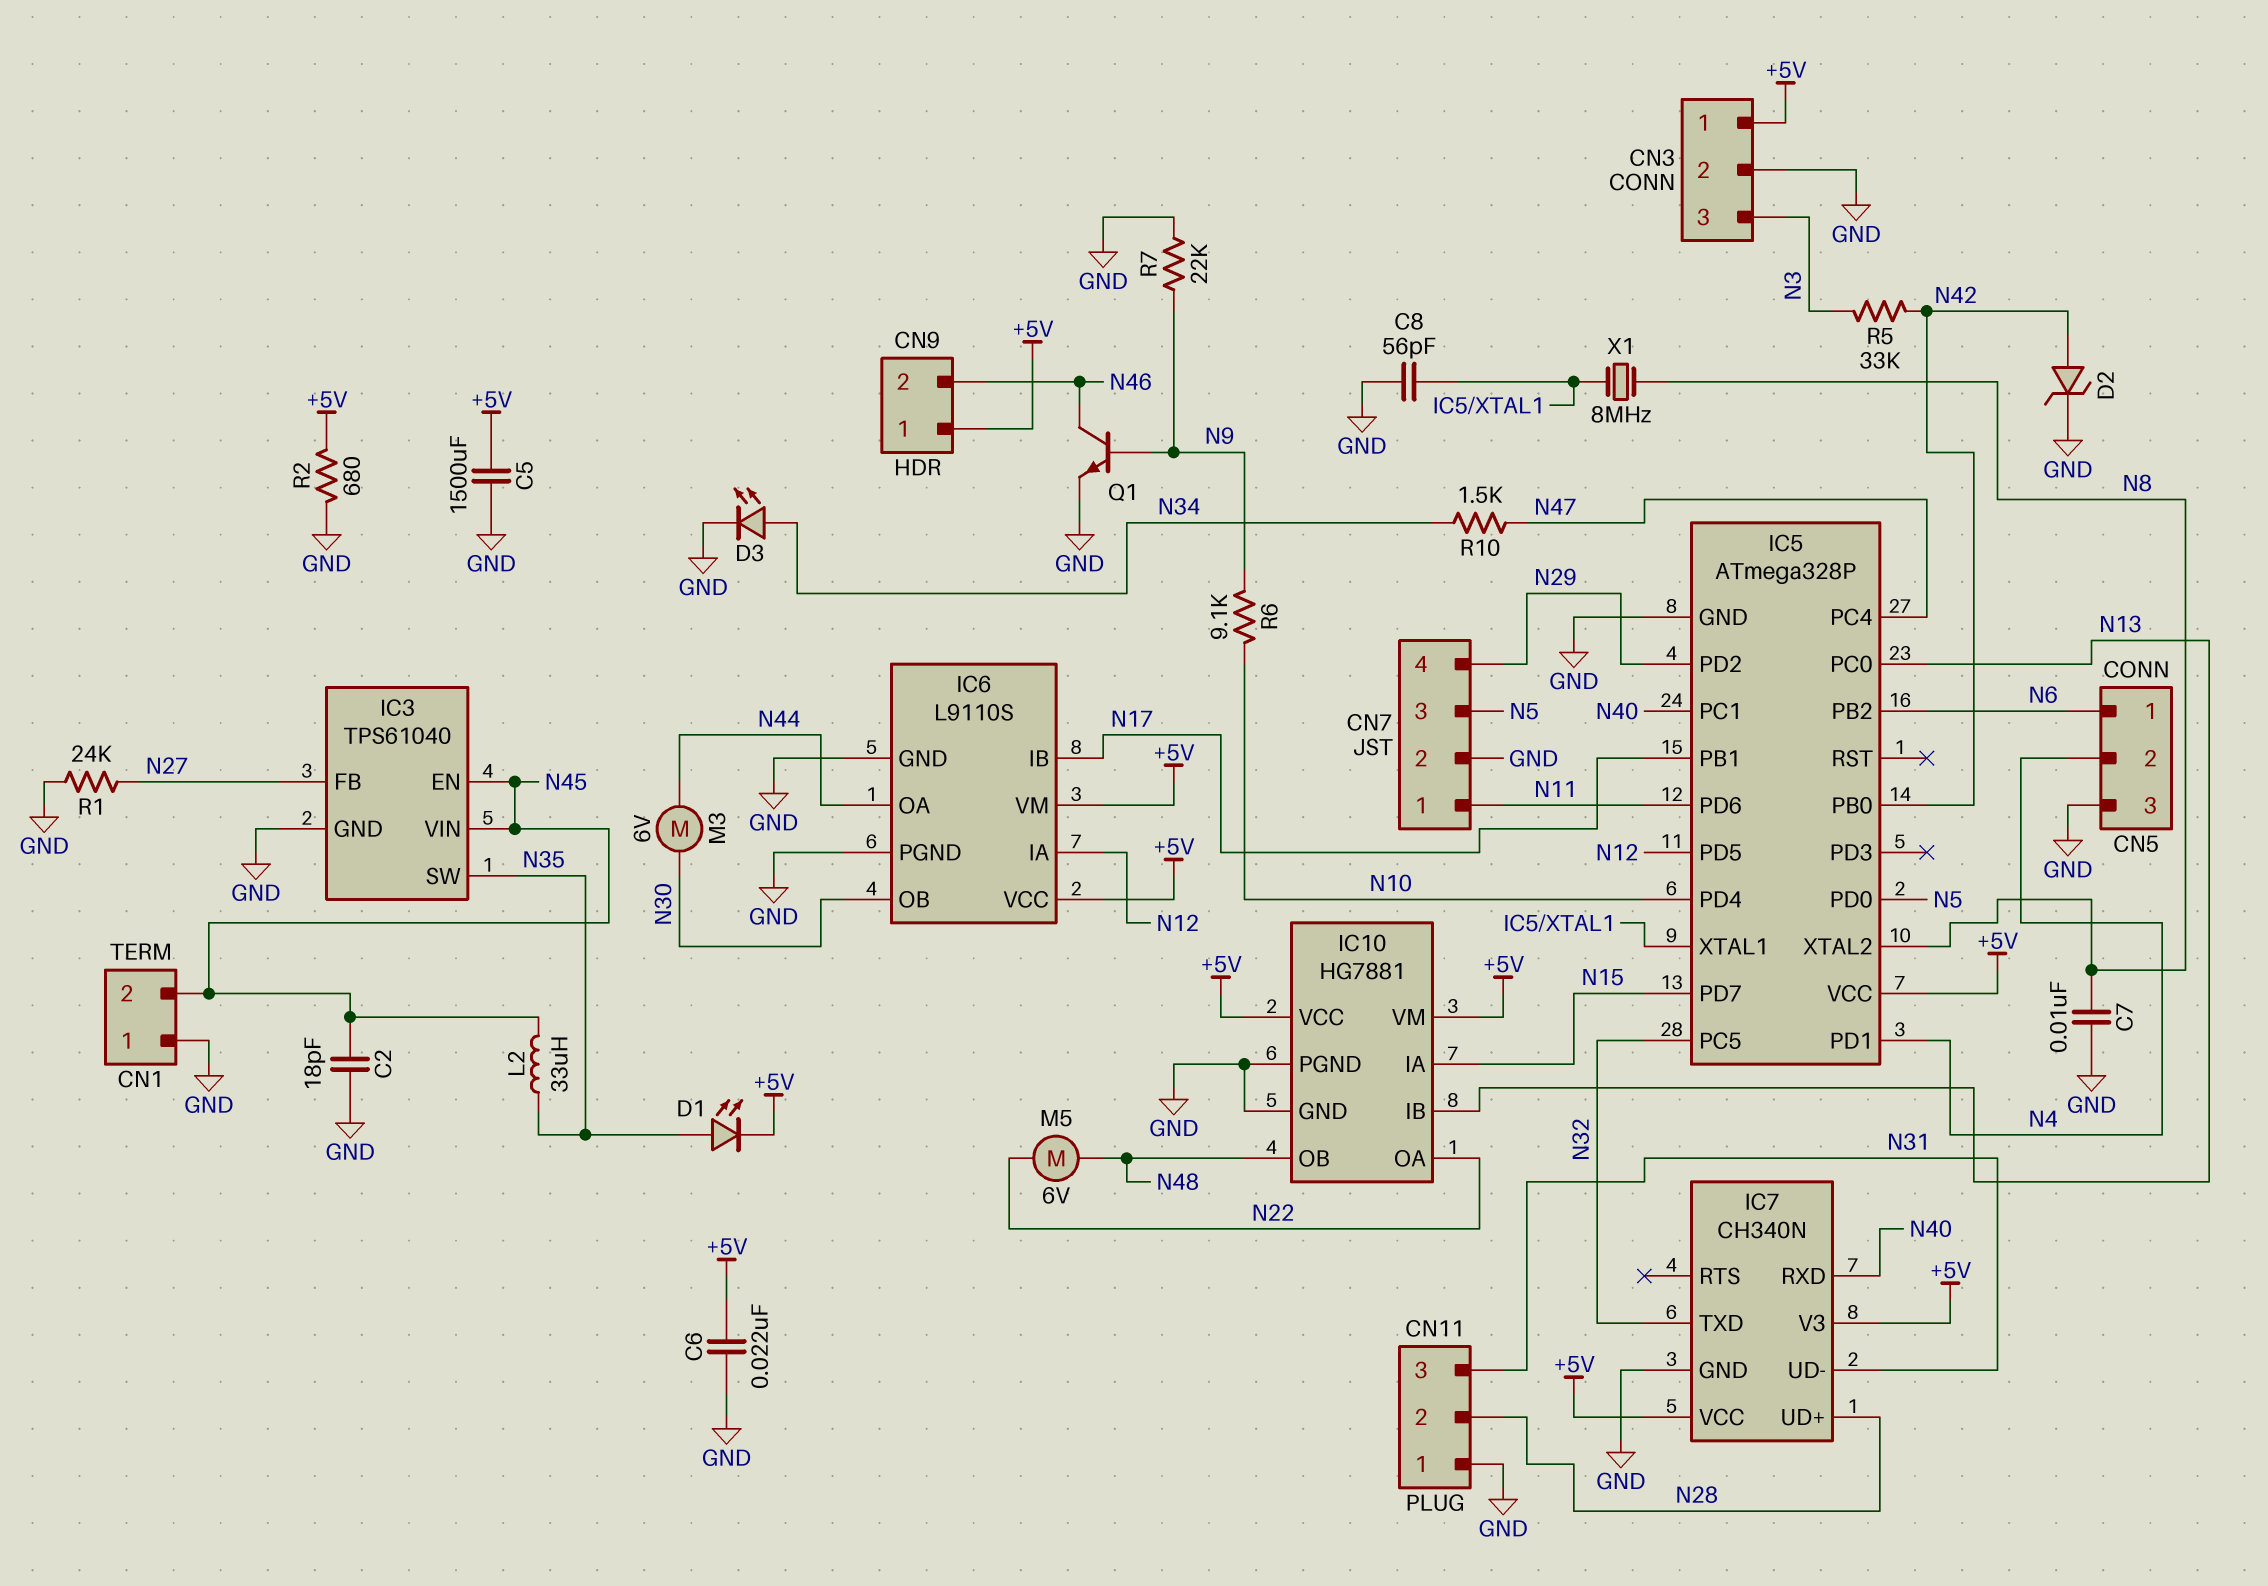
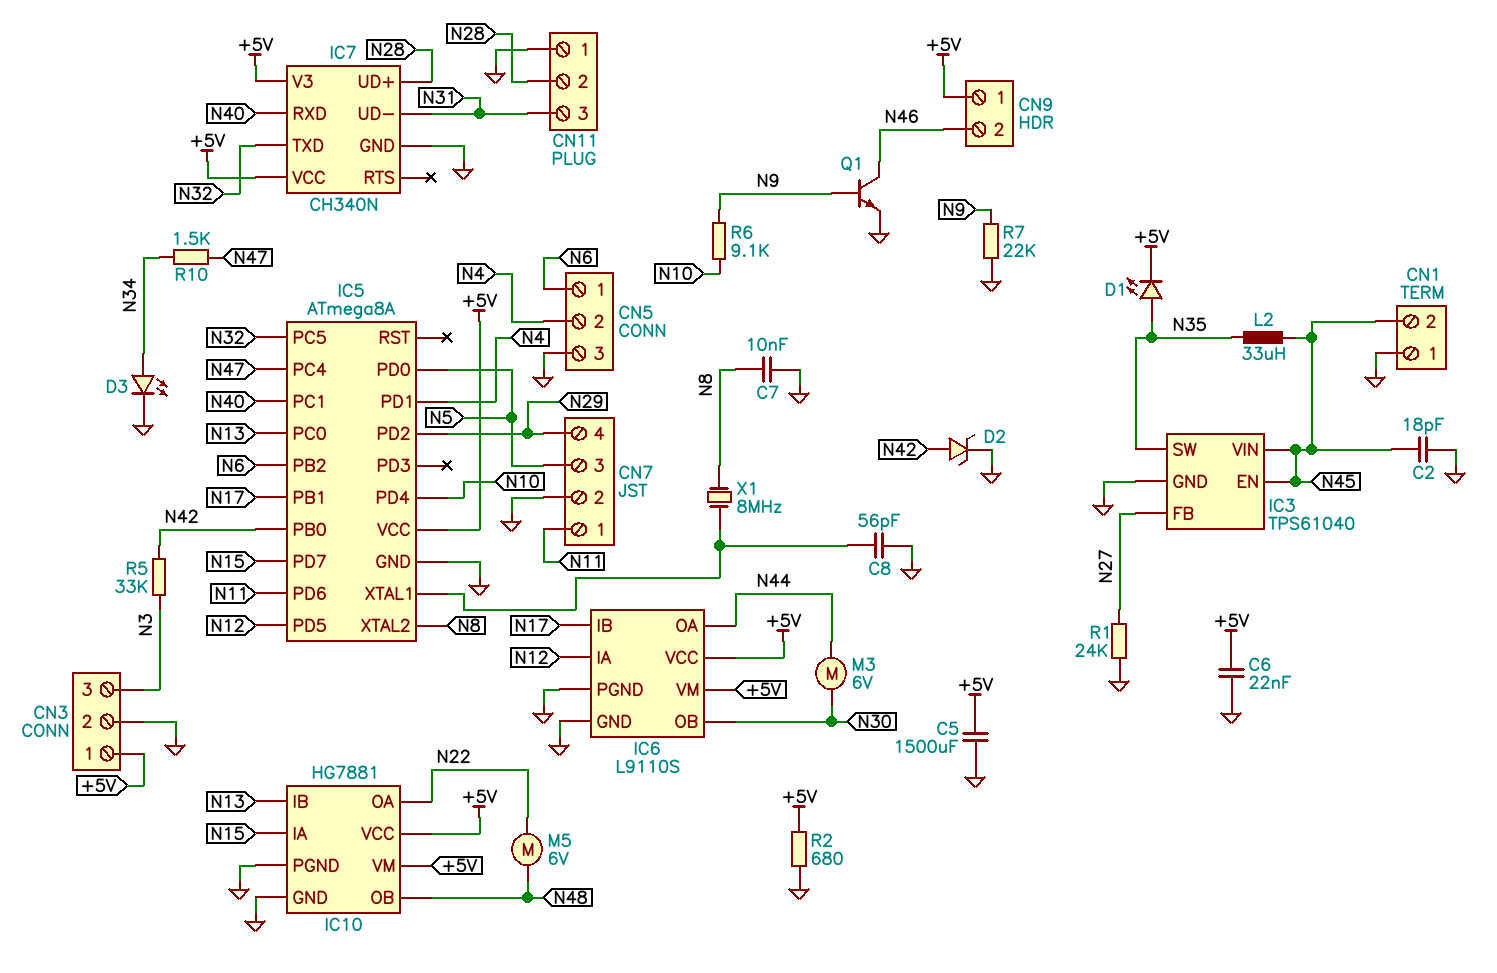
IC5: ATmega328P -> ATmega8A

